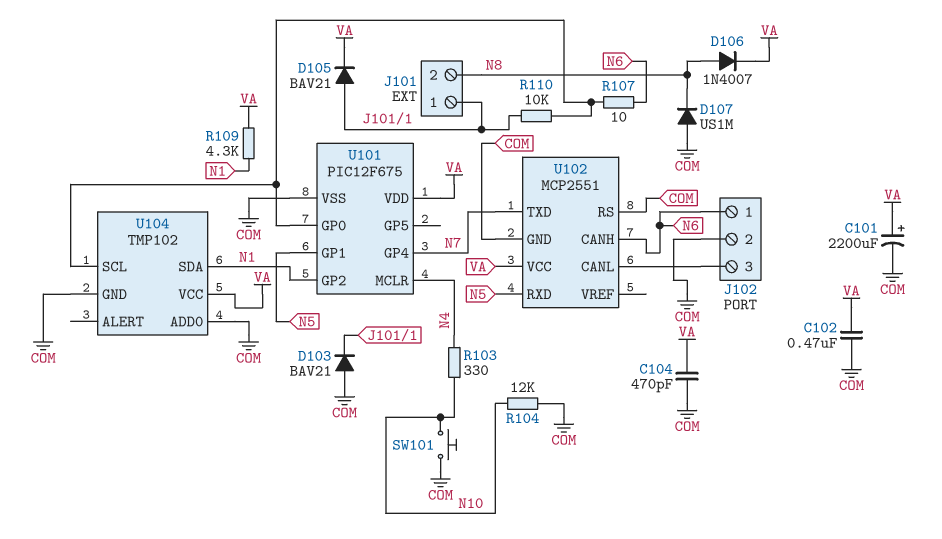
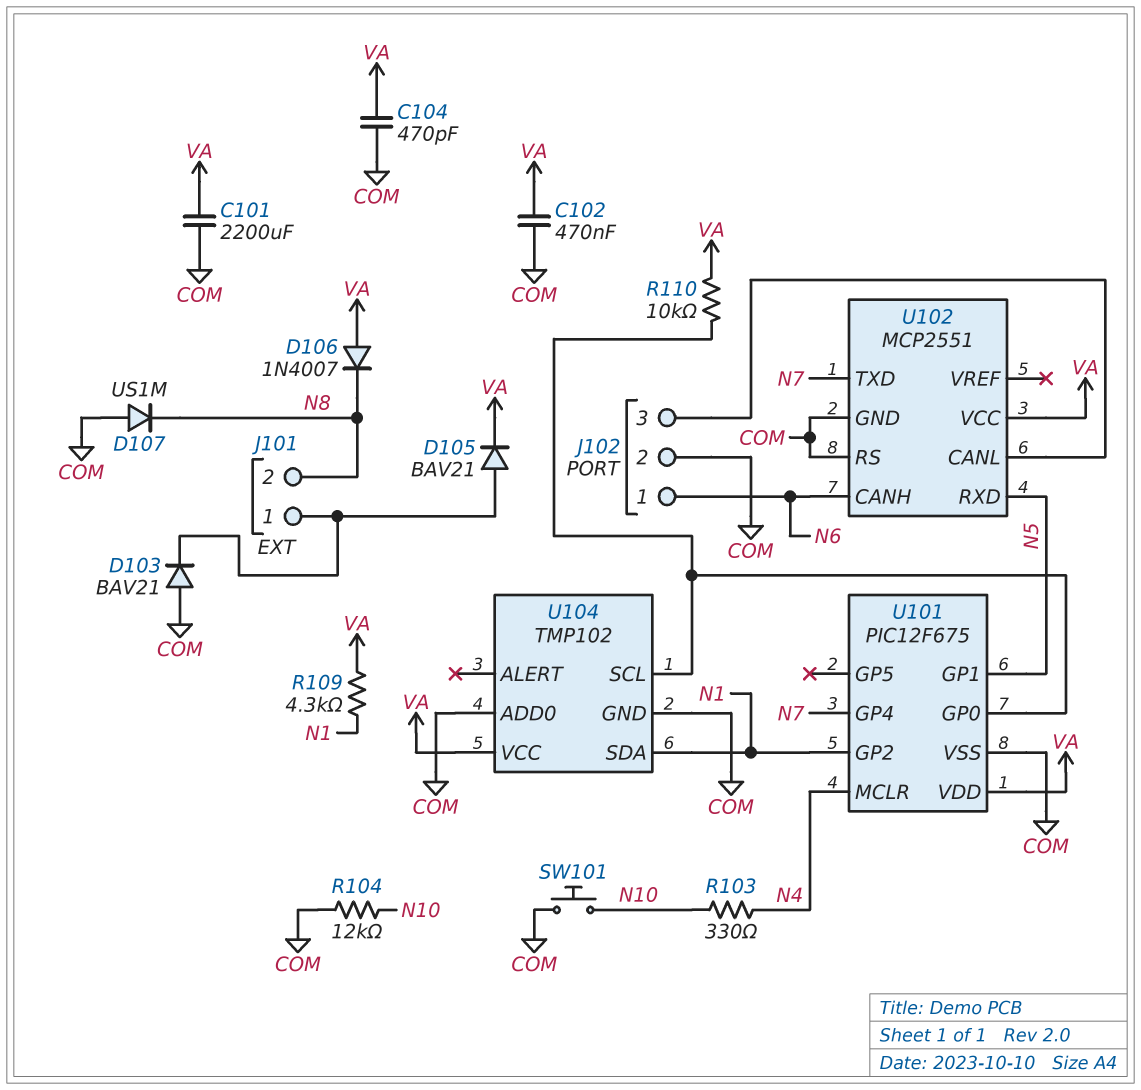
C101: 2200uF (plus VA, minus COM) -> 2200uF (COM, VA)
D106: diode 1N4007 (A N8, K VA) -> diode 1N4007 (A VA, K N8)
R107: 10 (N6, U101/GP0) -> none
R110: 10k (J101/1, U101/GP0) -> 10k (U101/GP0, VA)

